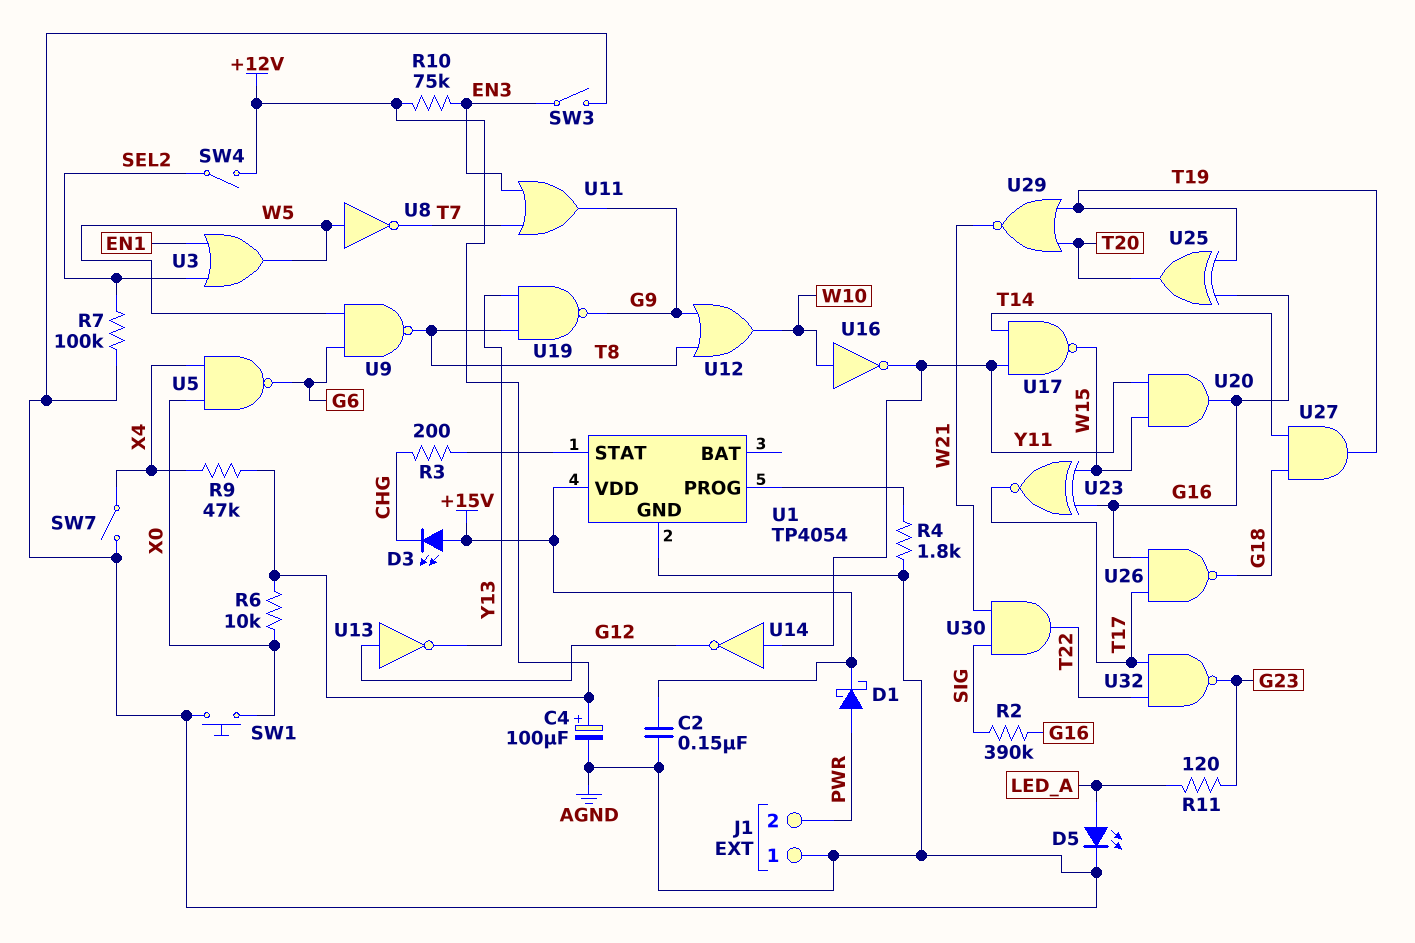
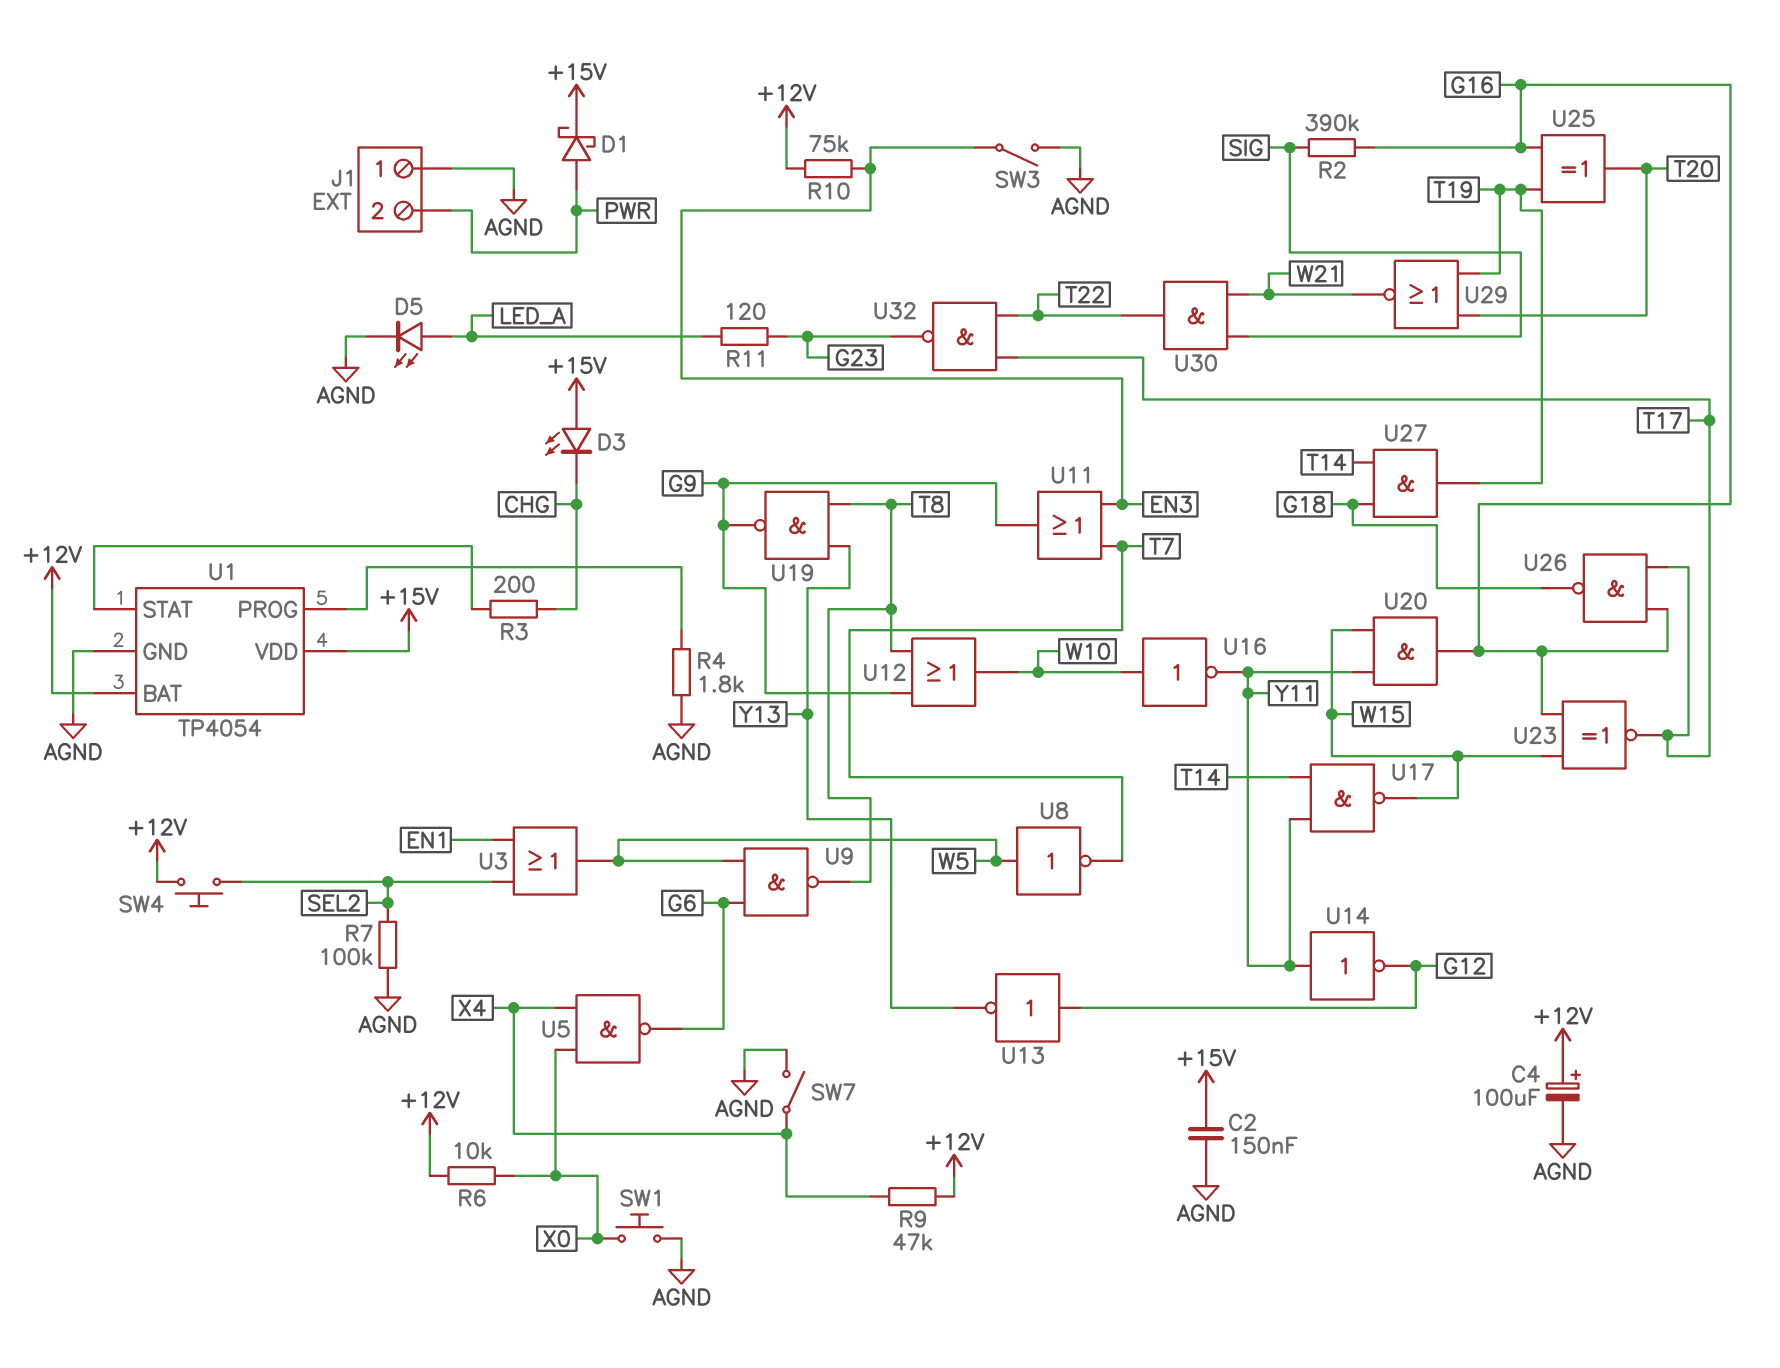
SW4: switch (+12V, SEL2) -> button (+12V, SEL2)
U1 pin BAT: none -> +12V

